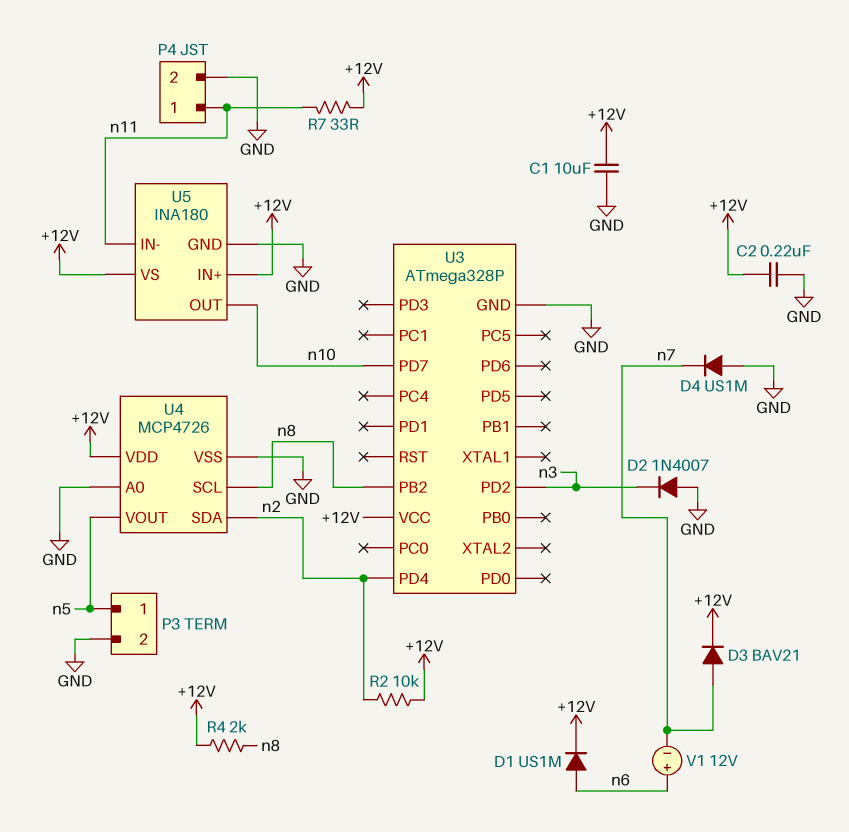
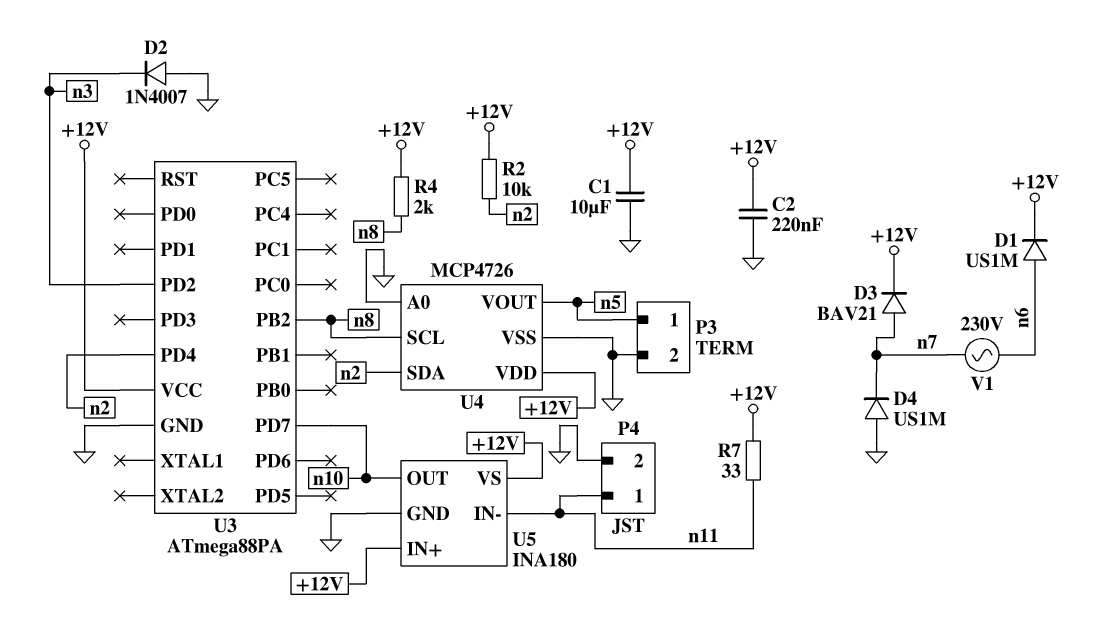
U3: ATmega328P -> ATmega88PA
V1: 12V (plus n6, minus n7) -> AC 230V (n6, n7)

